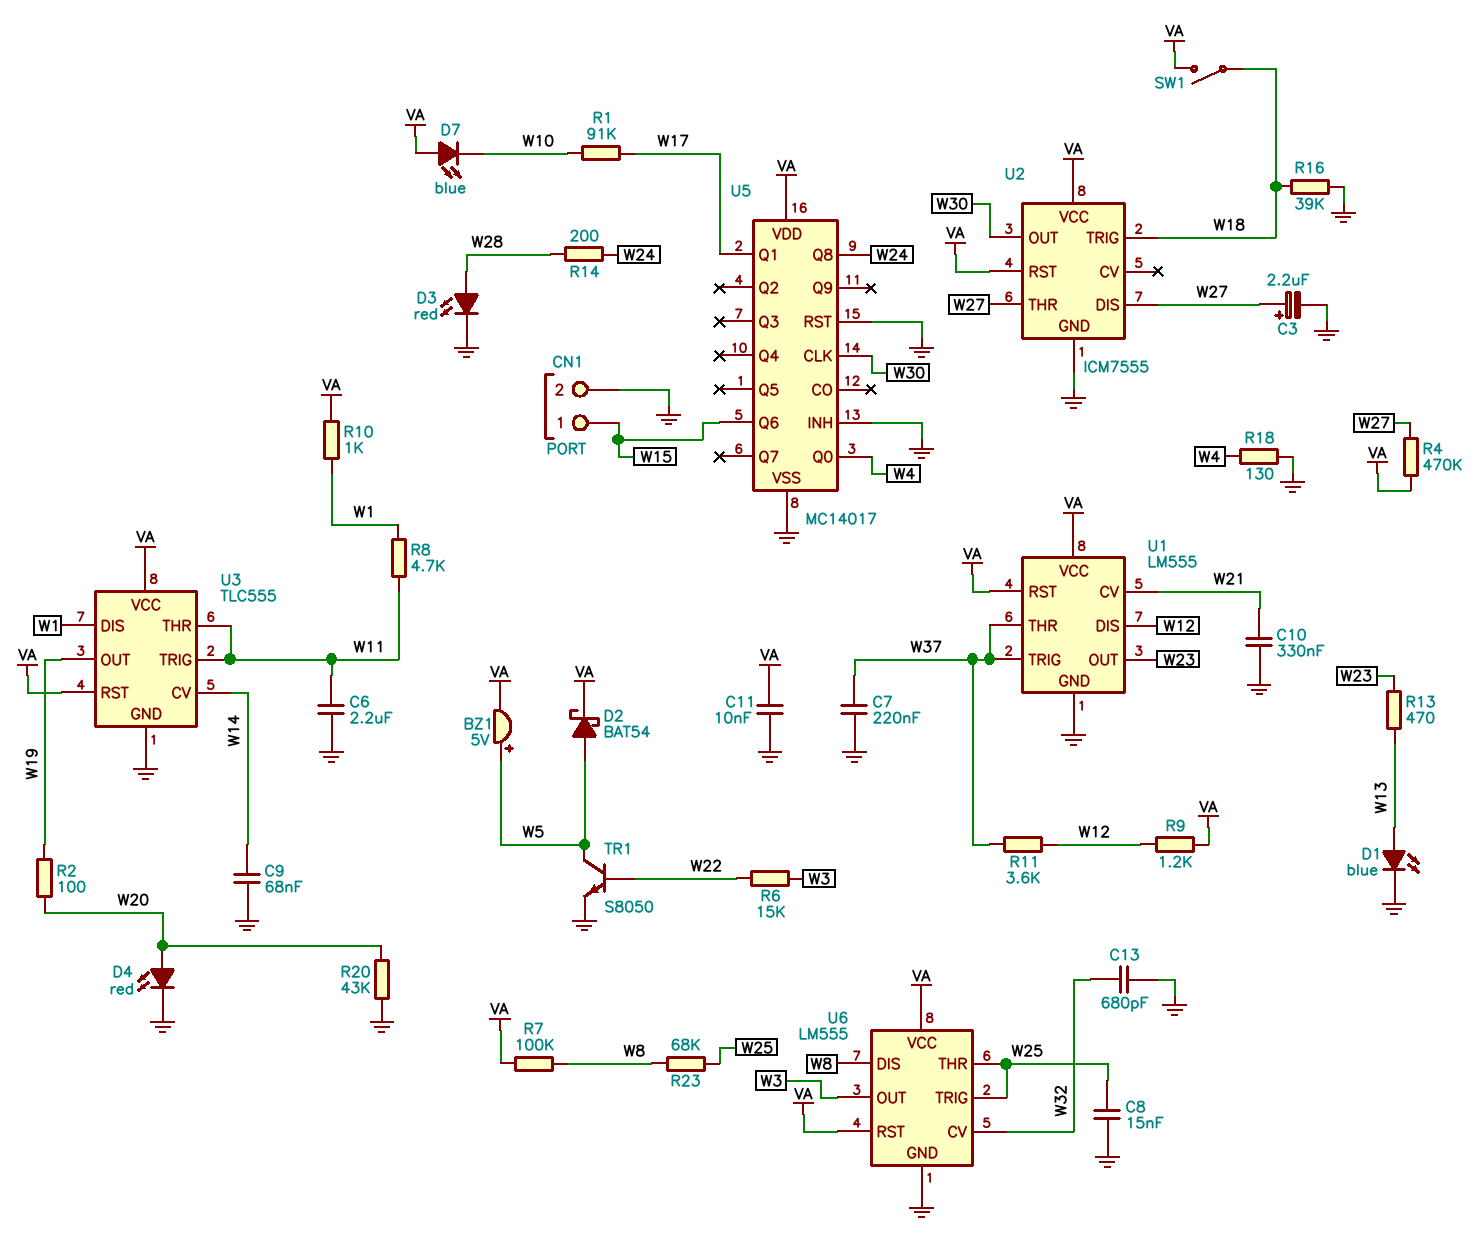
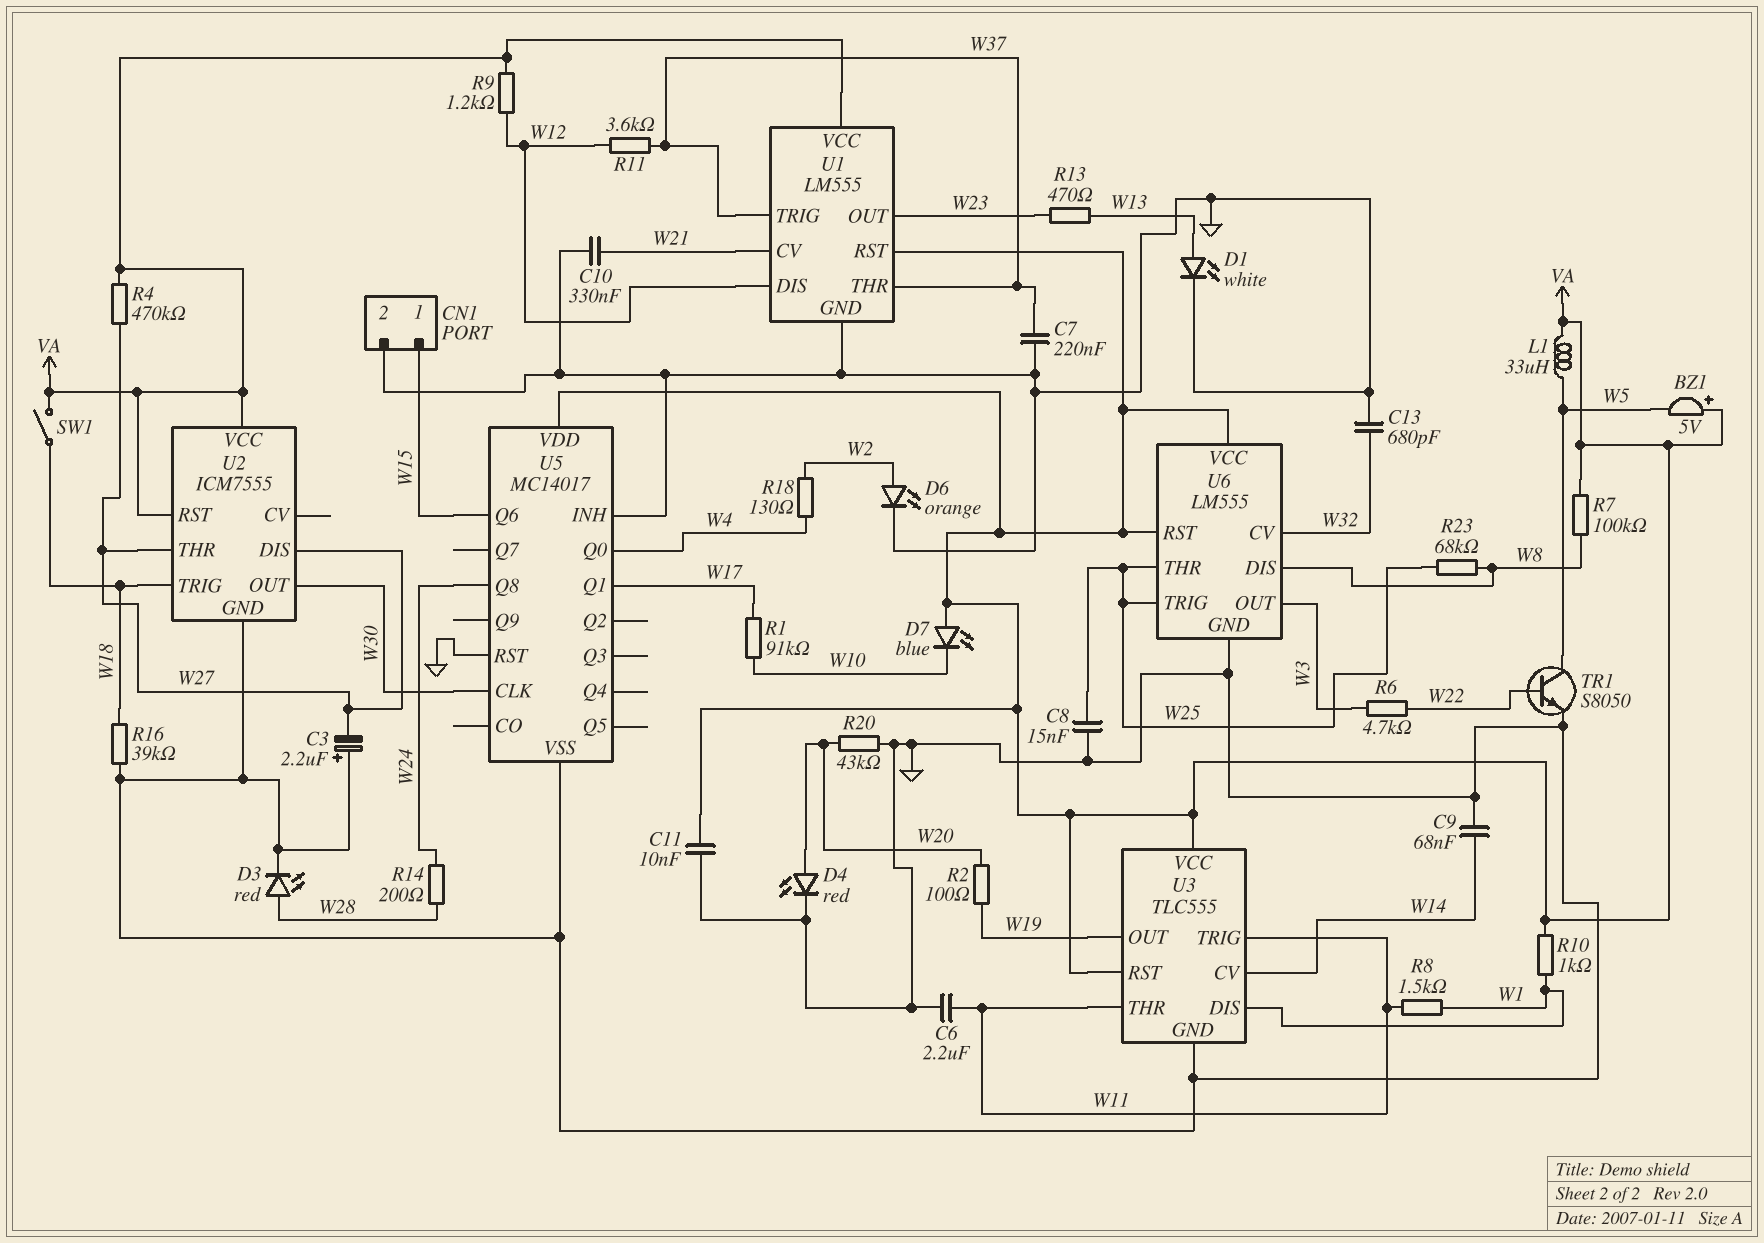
BZ1: buzzer 5V (plus W5, minus VA) -> buzzer 5V (plus VA, minus W5)
C3: 2.2uF (plus W27, minus GND) -> 2.2uF (plus GND, minus W27)
D1: LED blue (A W13, K GND) -> LED white (A W13, K GND)
D2: schottky BAT54 (A W5, K VA) -> none
D6: none -> LED orange (A W2, K GND)
L1: none -> 33uH (VA, W5)
R6: 15k (W3, W22) -> 4.7k (W3, W22)
R8: 4.7k (W1, W11) -> 1.5k (W1, W11)
R18: 130 (GND, W4) -> 130 (W2, W4)

